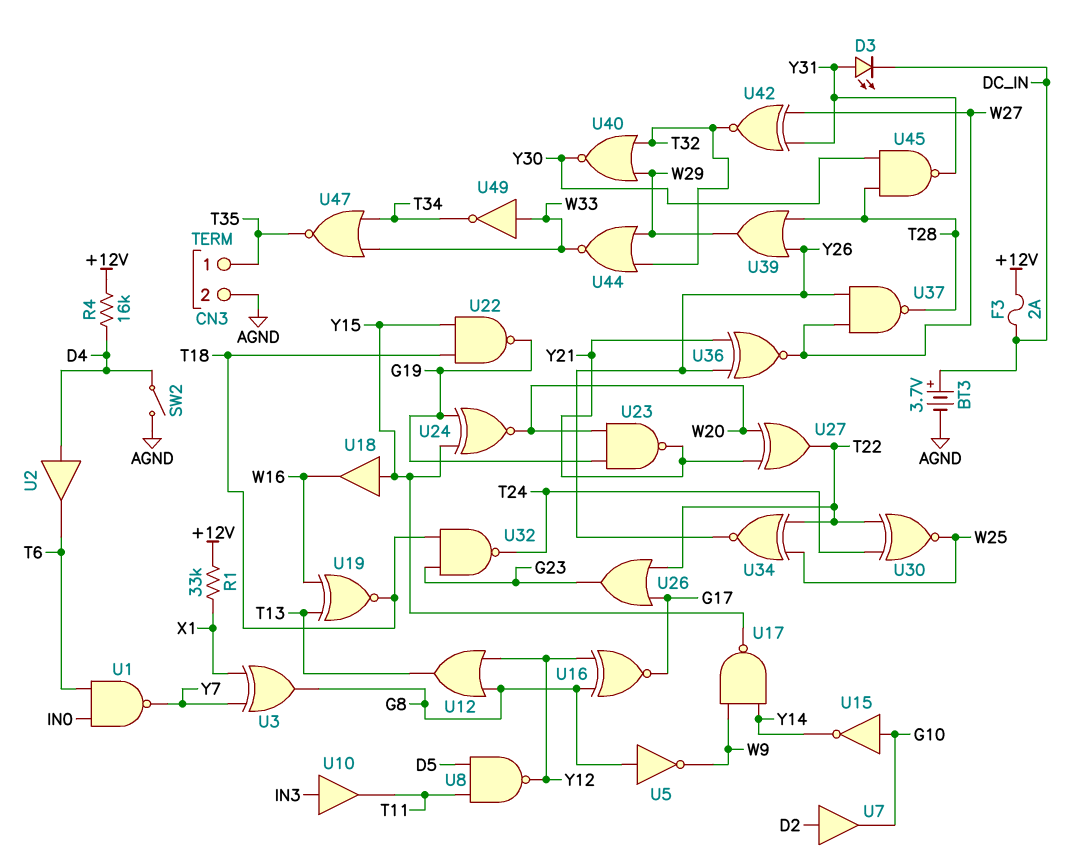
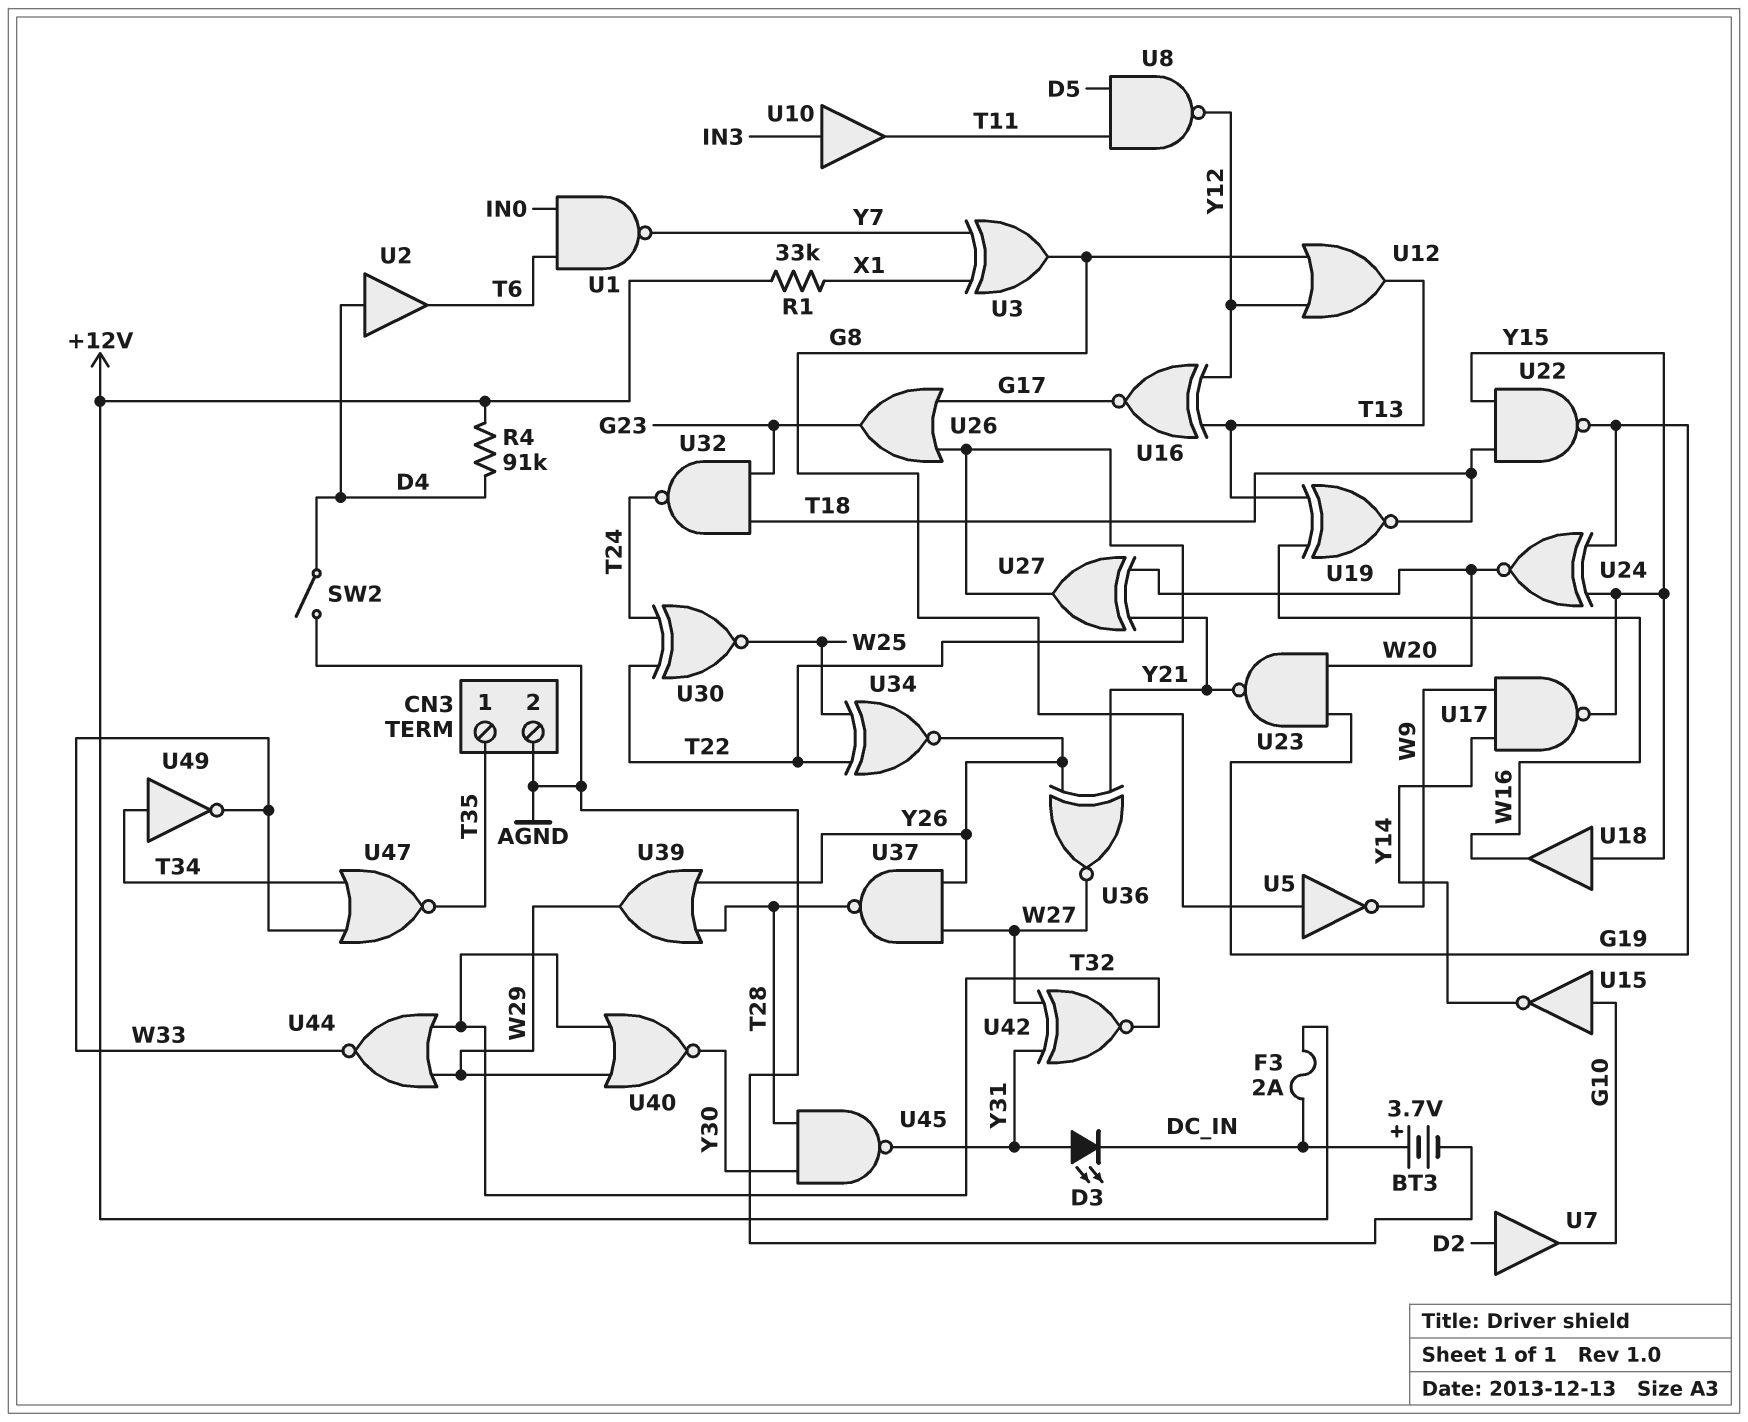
R4: 16k (+12V, D4) -> 91k (+12V, D4)
U16: XNOR (in G8, in Y12, out G17) -> XNOR (in T13, in Y12, out G17)
U49: NOT (in W33, out T34) -> NOT (in T34, out W33)

